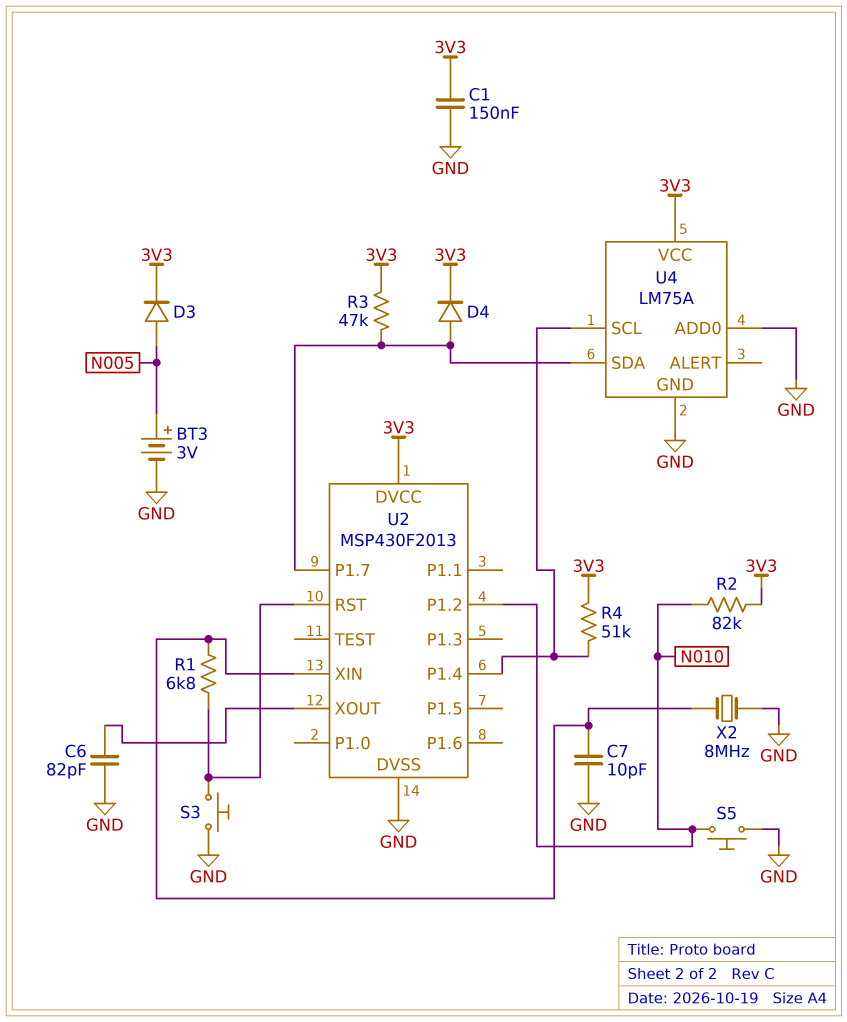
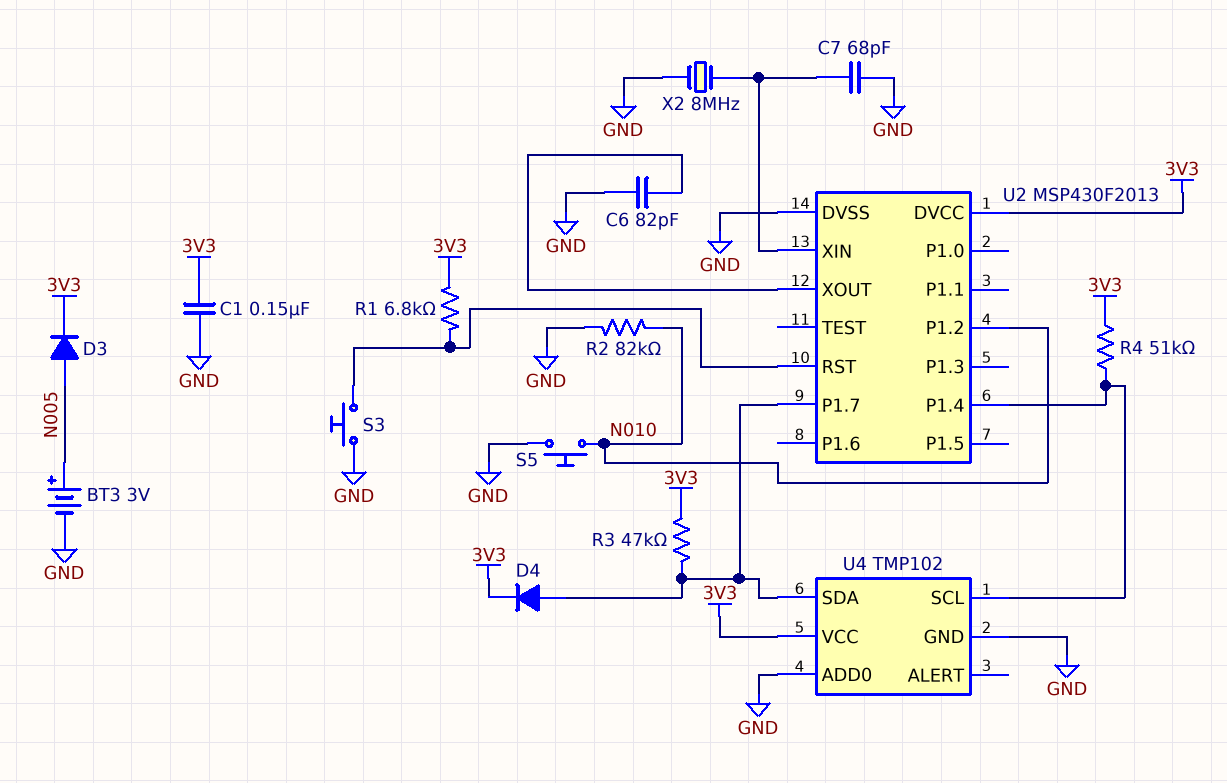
C7: 10pF (GND, U2/XIN) -> 68pF (GND, U2/XIN)
R1: 6.8k (U2/RST, U2/XIN) -> 6.8k (3V3, U2/RST)
R2: 82k (3V3, N010) -> 82k (GND, N010)
U4: LM75A -> TMP102

